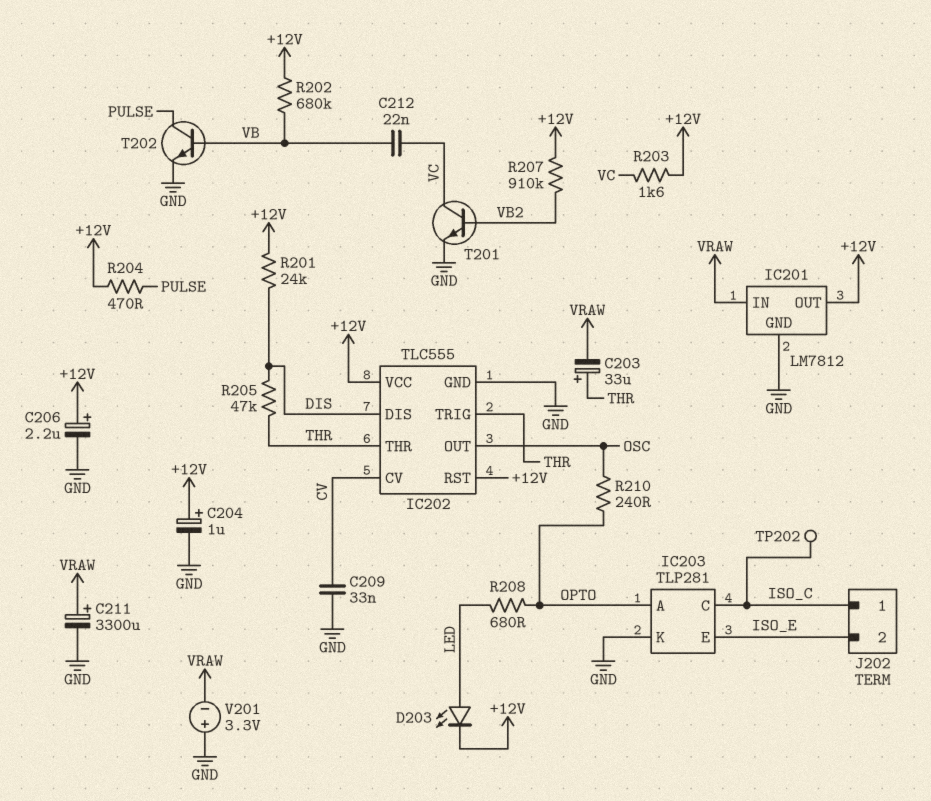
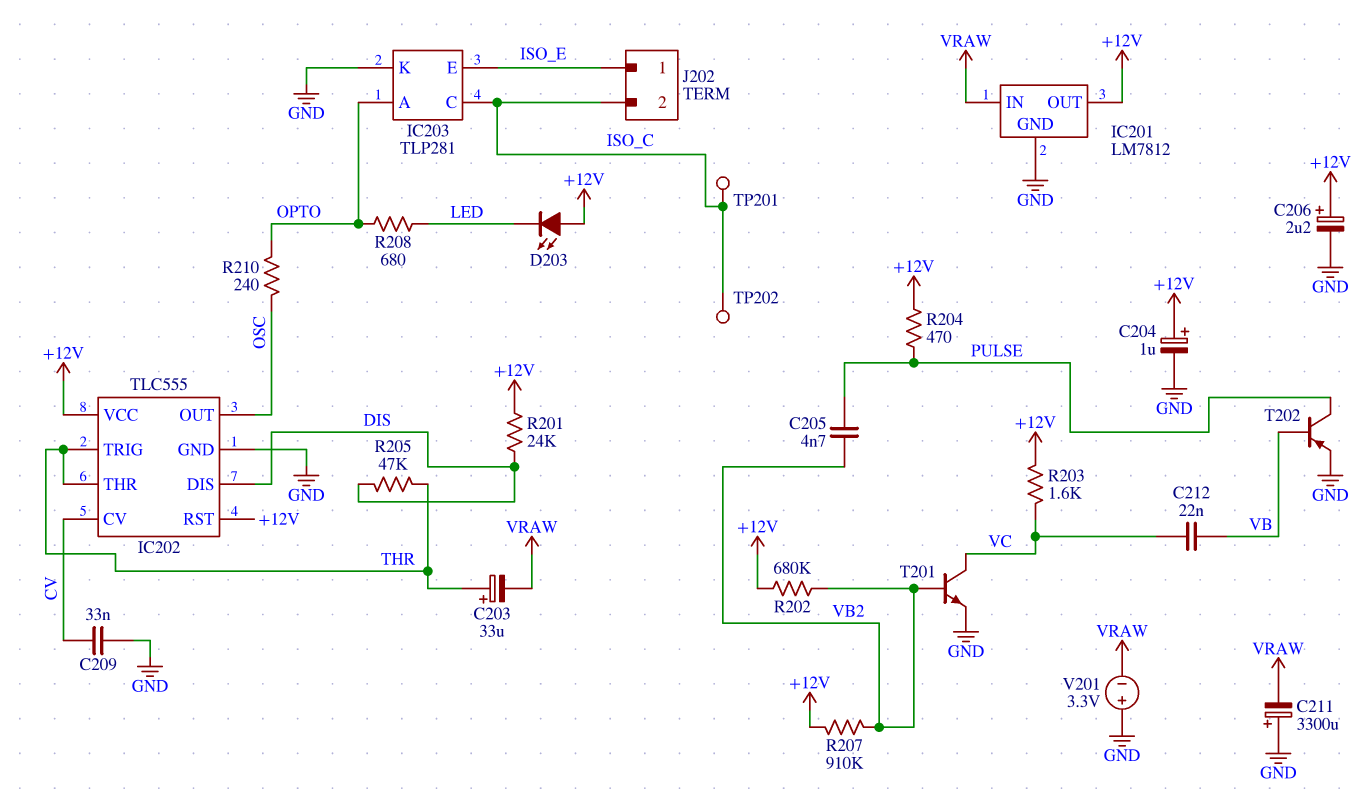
C205: none -> 4.7nF (PULSE, VB2)
C211: 3300uF (plus VRAW, minus GND) -> 3300uF (plus GND, minus VRAW)
D203: LED (A LED, K +12V) -> LED (A +12V, K LED)
J202 pin 1: ISO_C -> ISO_E
J202 pin 2: ISO_E -> ISO_C
R202: 680k (+12V, VB) -> 680k (+12V, VB2)
T202: NPN (B VB, C PULSE, E GND) -> PNP (B VB, C PULSE, E GND)
TP201: none -> test point (ISO_C)

